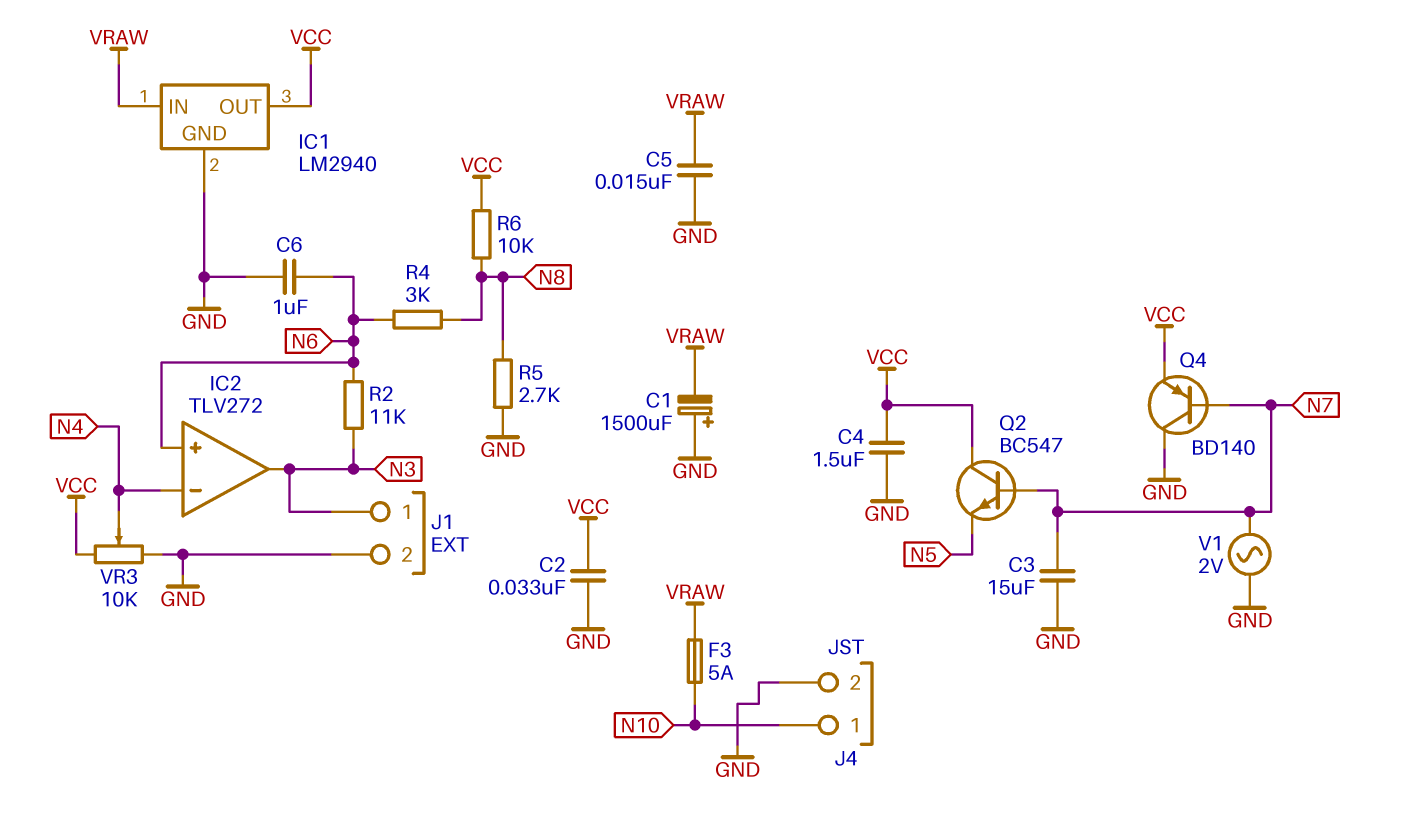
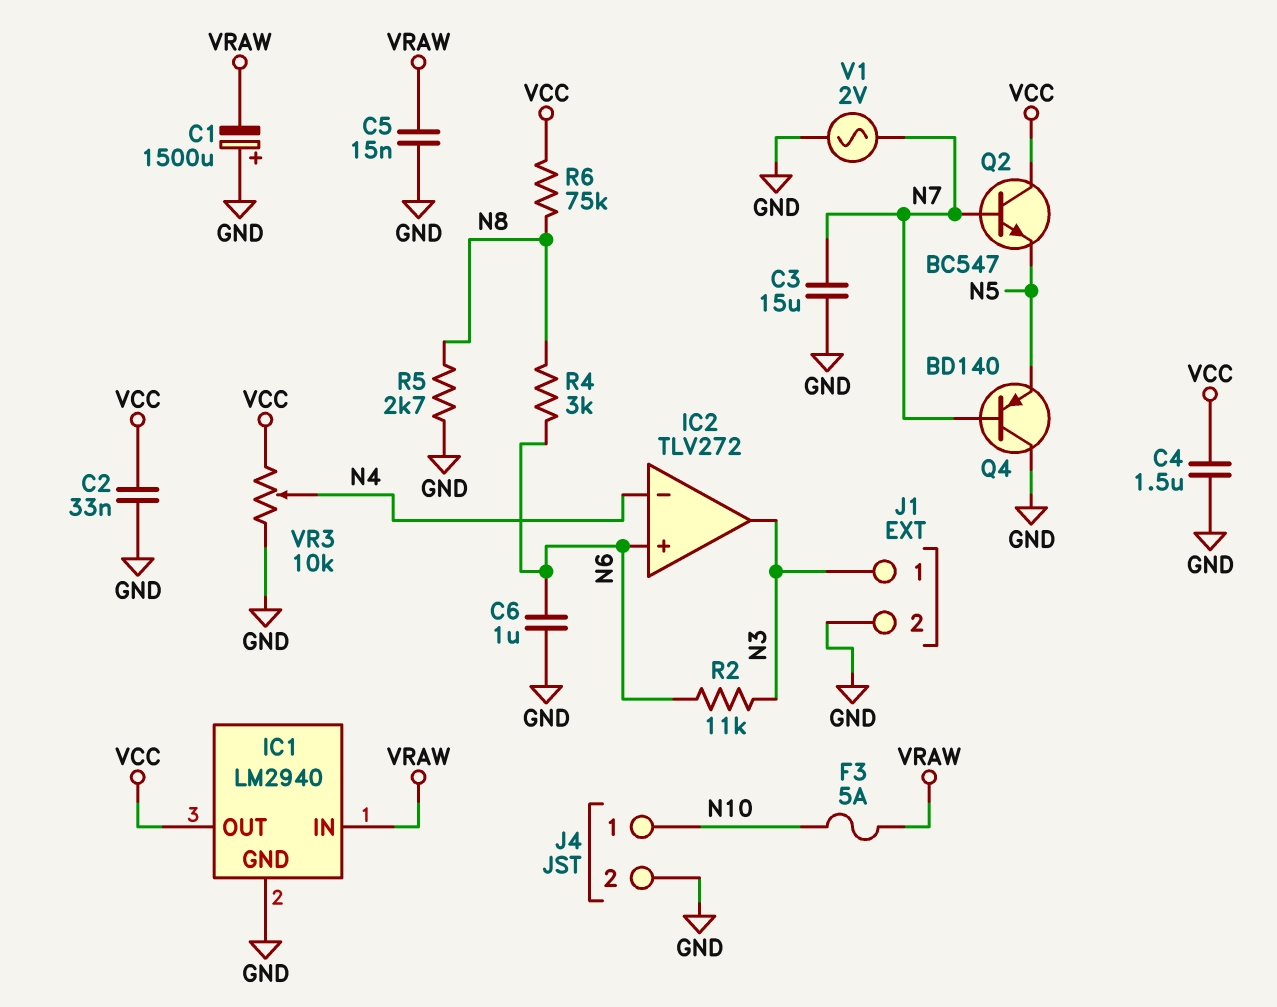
Q4: PNP BD140 (B N7, C GND, E VCC) -> PNP BD140 (B N7, C GND, E N5)
R6: 10k (N8, VCC) -> 75k (N8, VCC)

